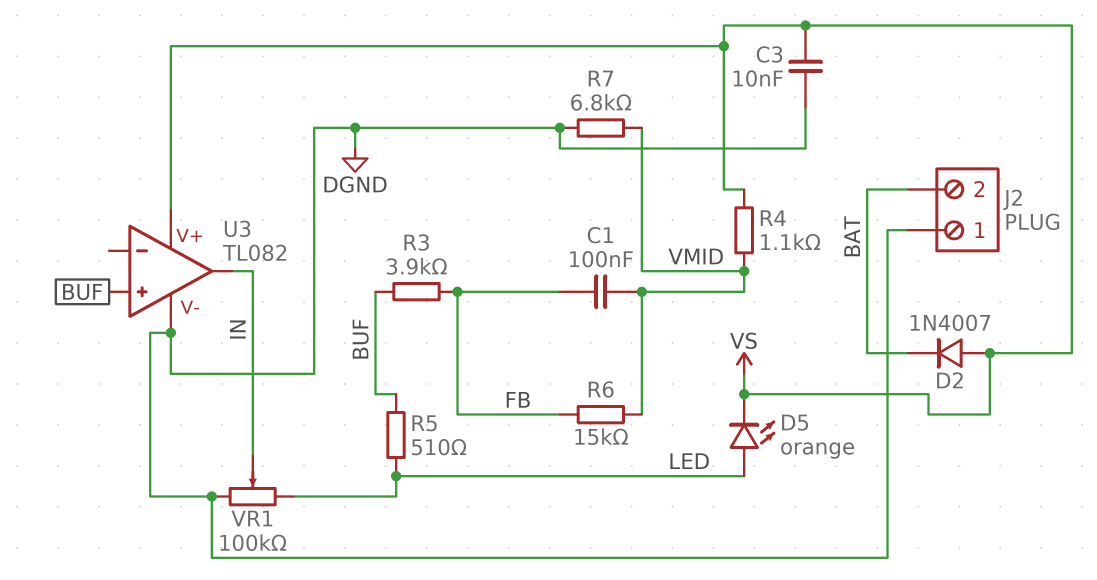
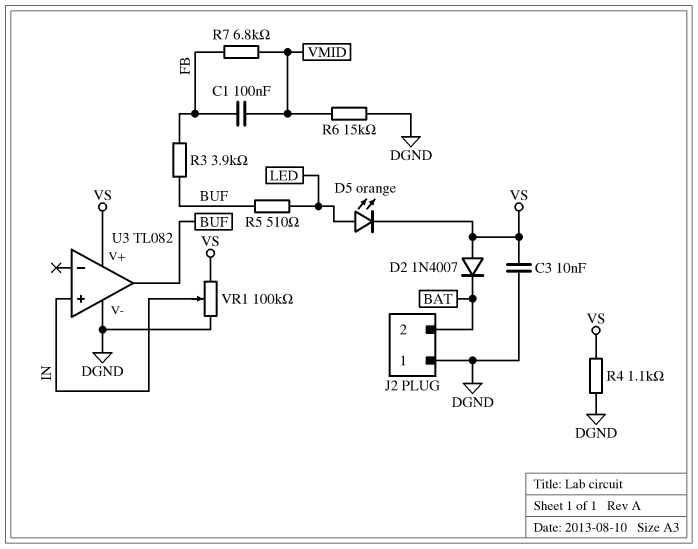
R4: 1.1k (VMID, VS) -> 1.1k (DGND, VS)
R6: 15k (FB, VMID) -> 15k (DGND, VMID)
R7: 6.8k (DGND, VMID) -> 6.8k (FB, VMID)
U3 pin in+: BUF -> IN
U3 pin out: IN -> BUF
VR1: 100k (DGND, LED, wiper IN) -> 100k (DGND, VS, wiper IN)

